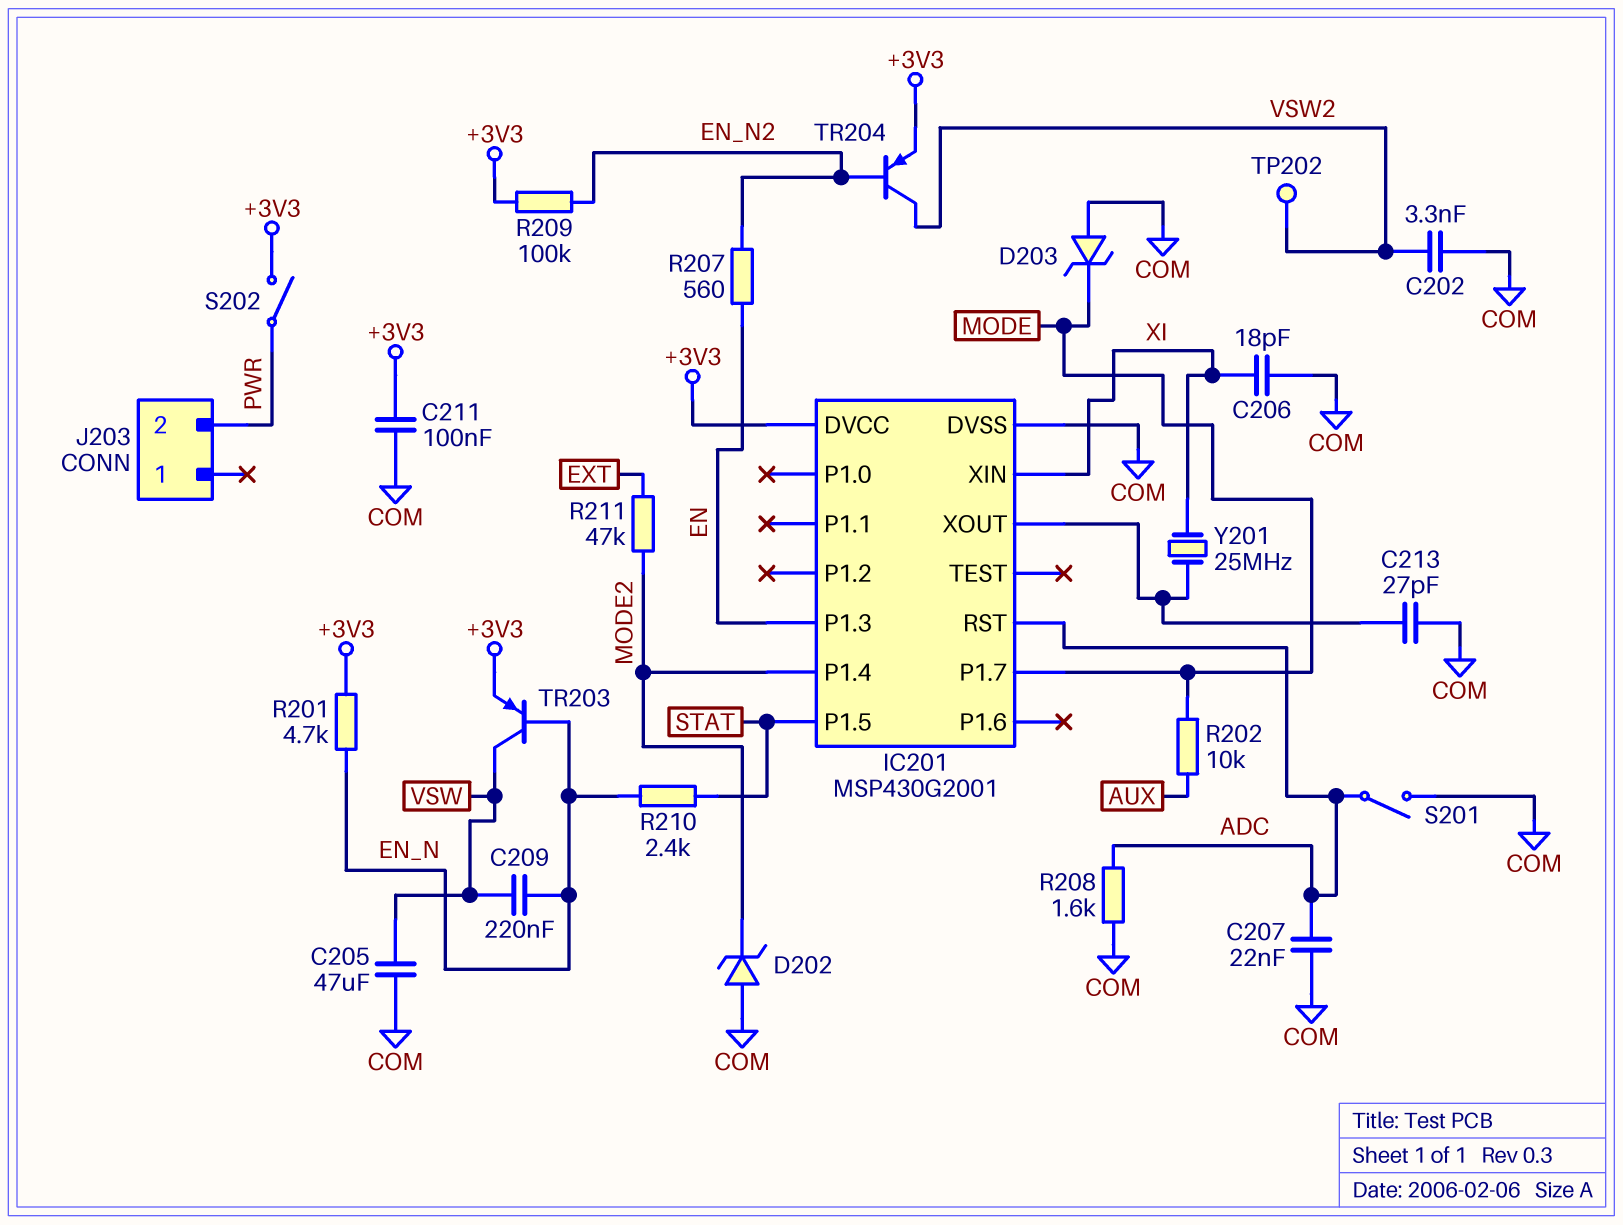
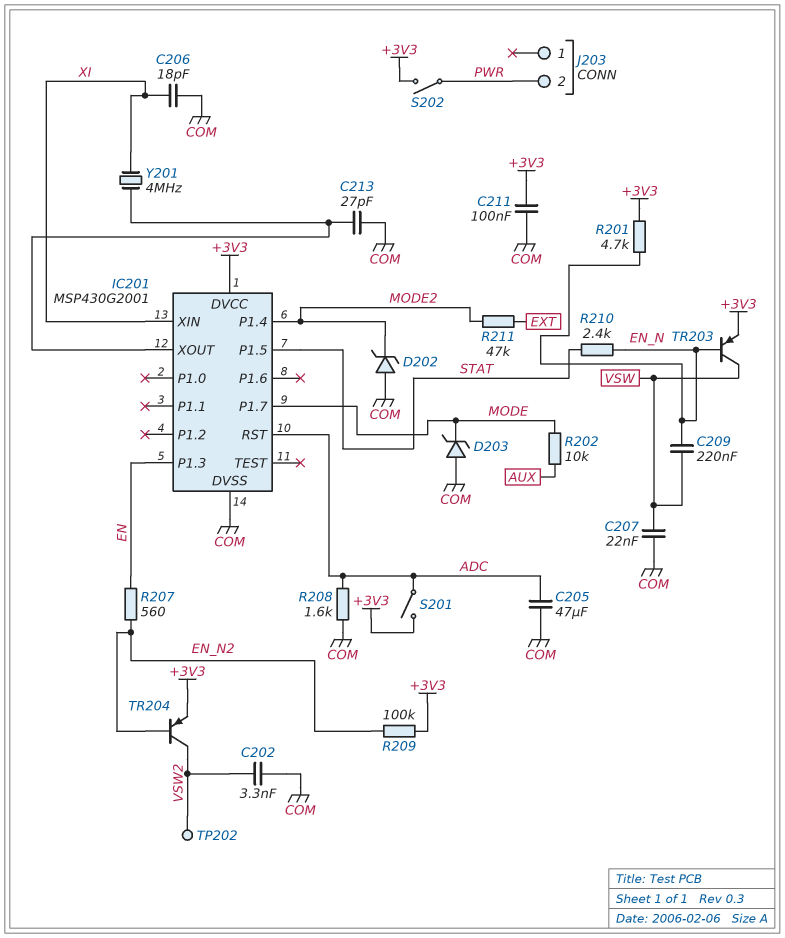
C205: 47uF (COM, VSW) -> 47uF (ADC, COM)
C207: 22nF (ADC, COM) -> 22nF (COM, VSW)
S201: switch (ADC, COM) -> switch (+3V3, ADC)
Y201: 25MHz (IC201/XOUT, XI) -> 4MHz (IC201/XOUT, XI)

